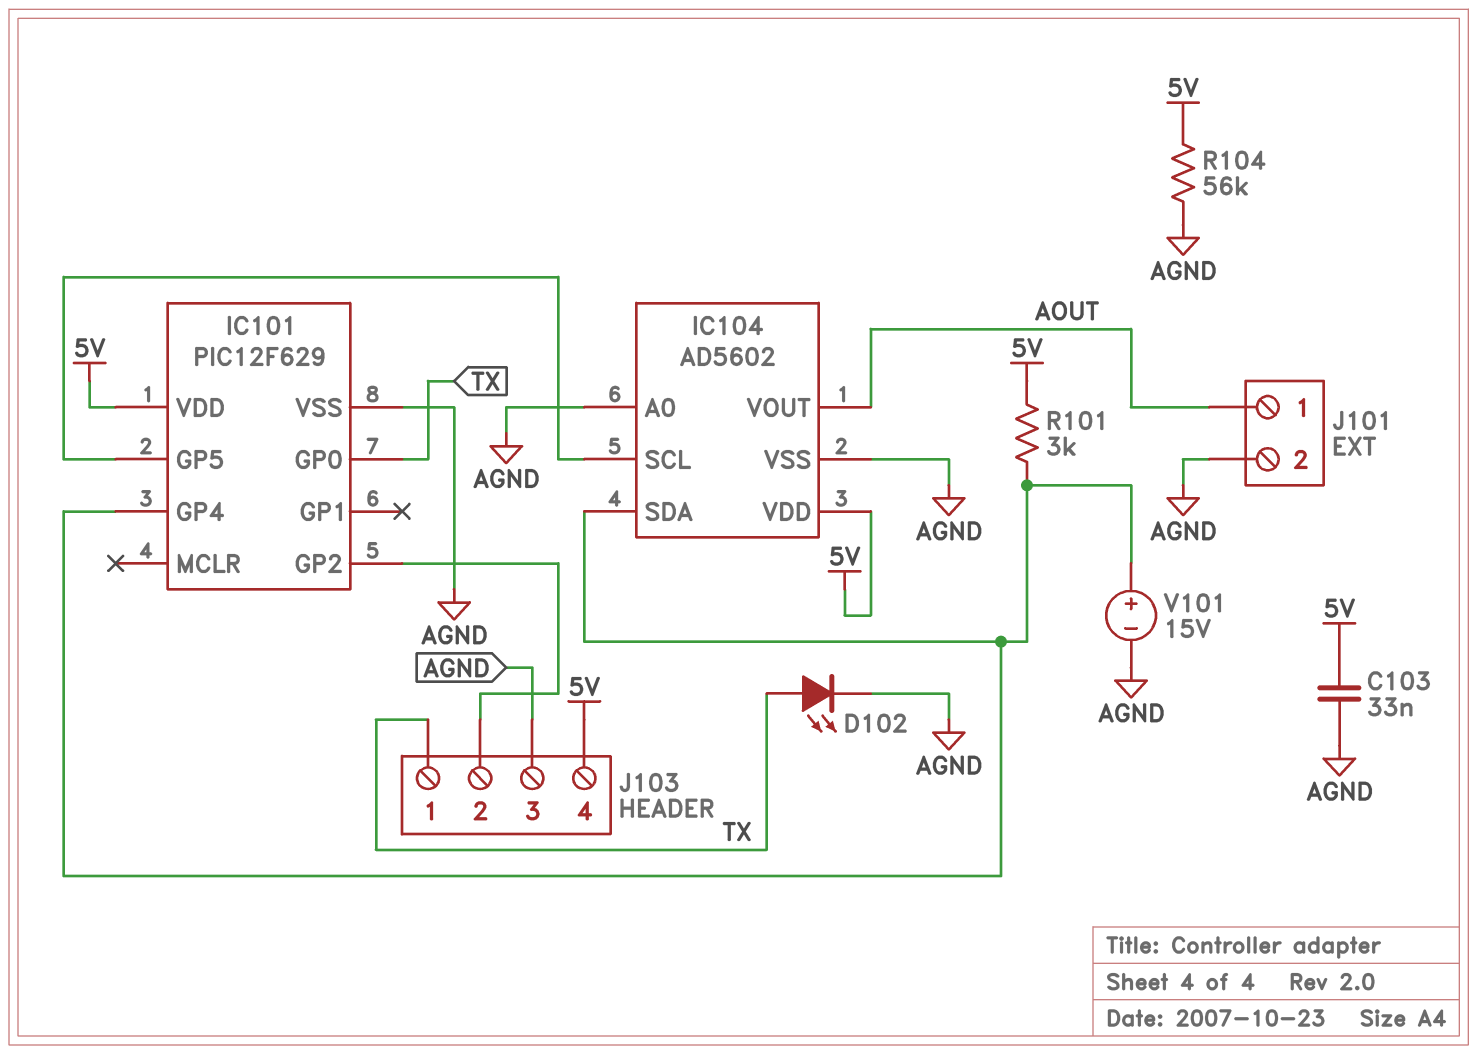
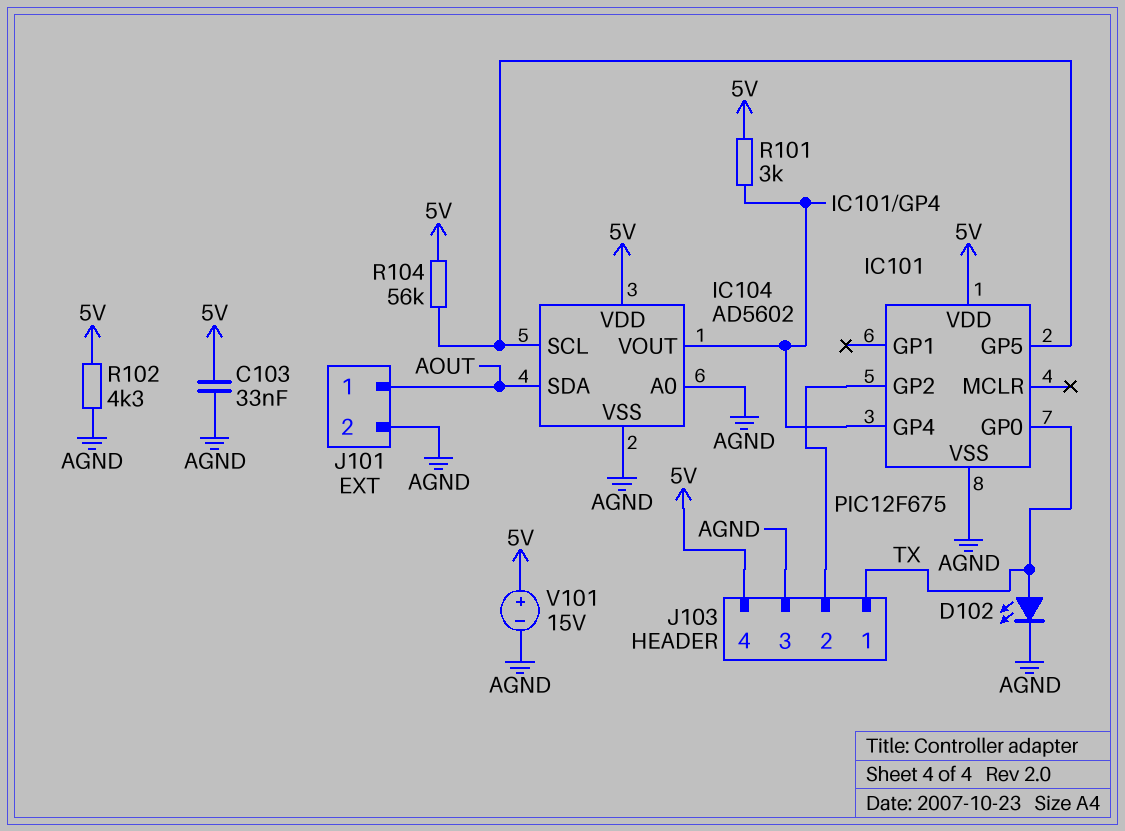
IC101: PIC12F629 -> PIC12F675
IC104 pin SDA: IC101/GP4 -> AOUT
IC104 pin VOUT: AOUT -> IC101/GP4
R102: none -> 4.3k (5V, AGND)
R104: 56k (5V, AGND) -> 56k (5V, IC101/GP5)
V101: 15V (plus IC101/GP4, minus AGND) -> 15V (plus 5V, minus AGND)

